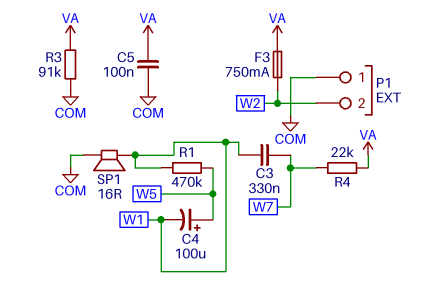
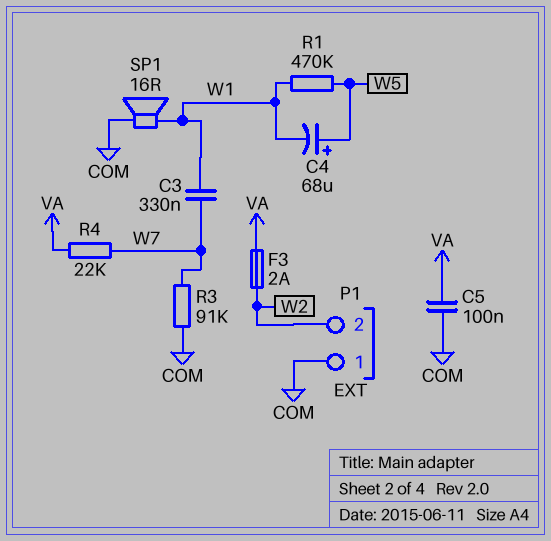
C4: 100uF (plus W5, minus W1) -> 68uF (plus W5, minus W1)
F3: 750mA (VA, W2) -> 2A (VA, W2)
R3: 91k (COM, VA) -> 91k (COM, W7)

